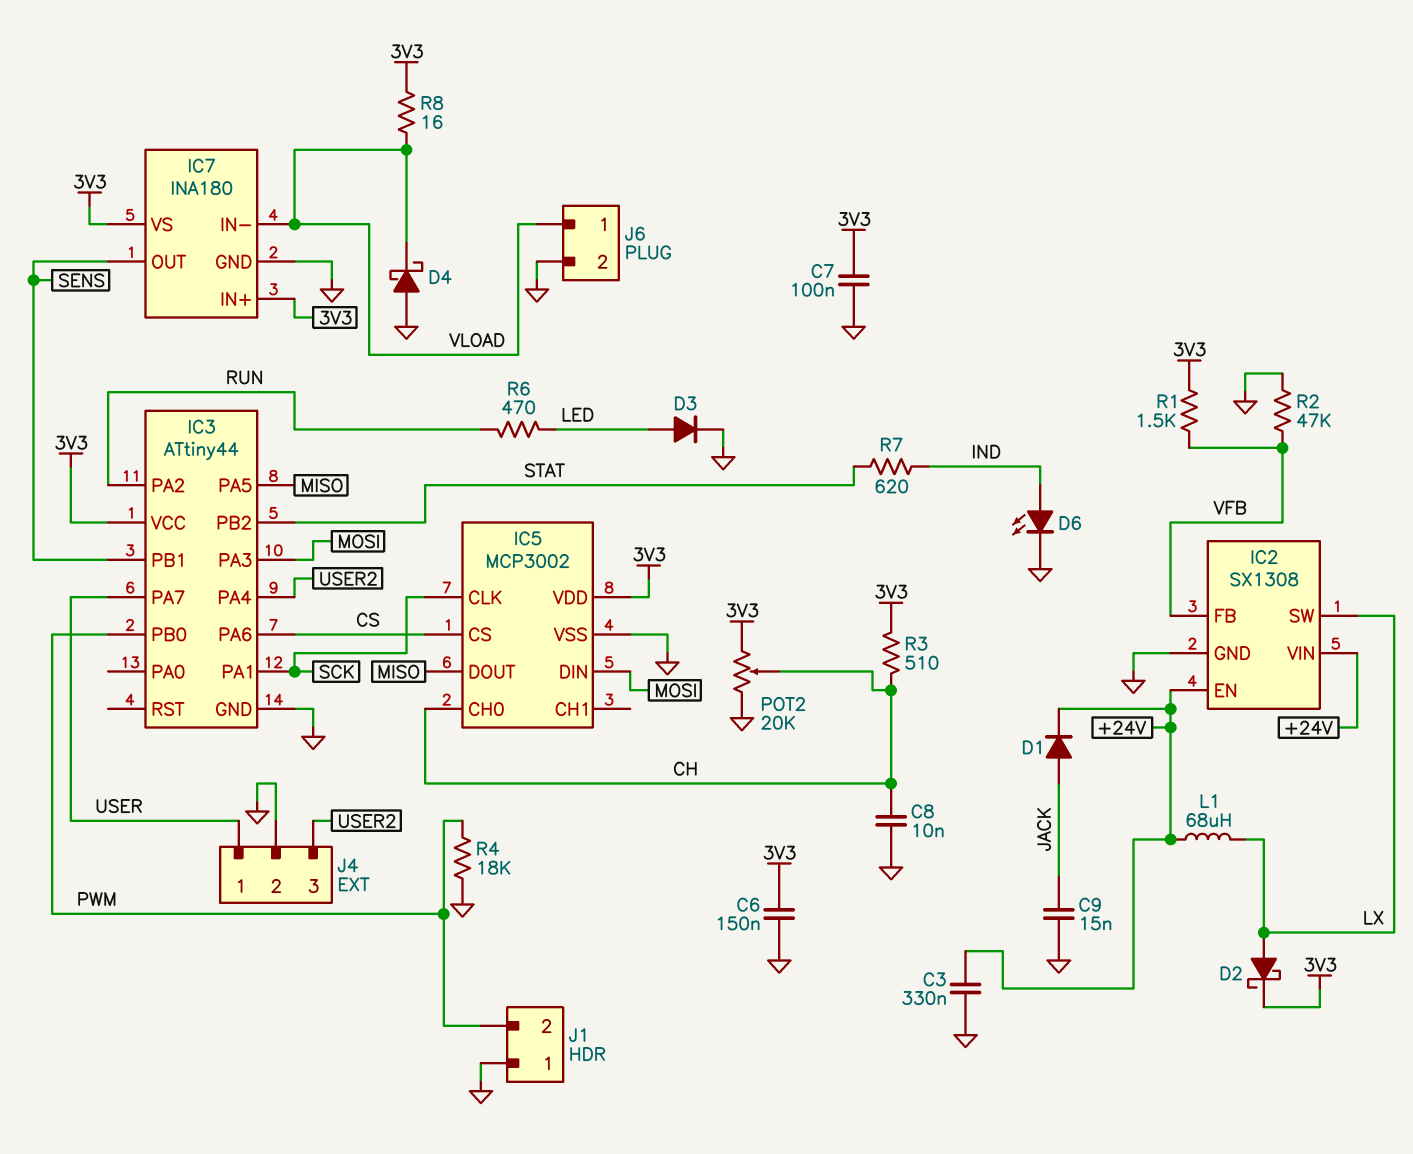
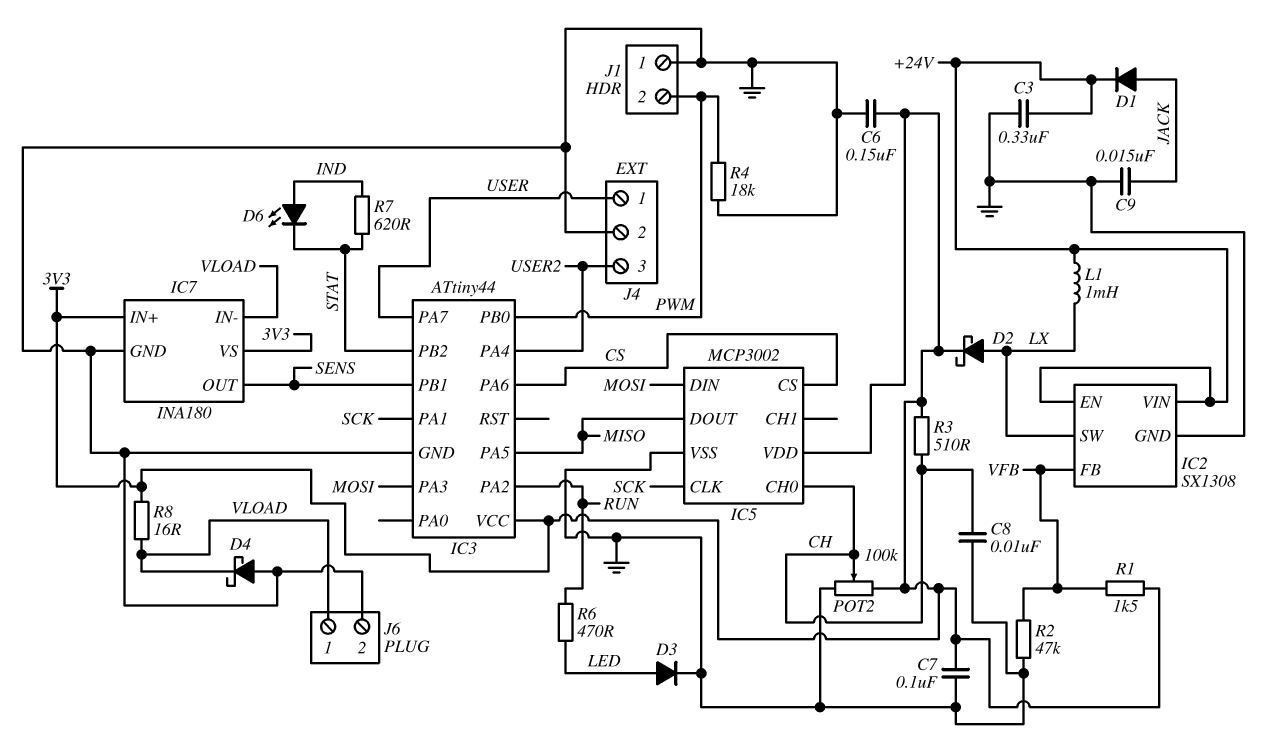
D6: LED (A IND, K GND) -> LED (A IND, K STAT)
L1: 68uH (+24V, LX) -> 1mH (+24V, LX)
POT2: 20k (3V3, GND, wiper CH) -> 100k (3V3, GND, wiper CH)

